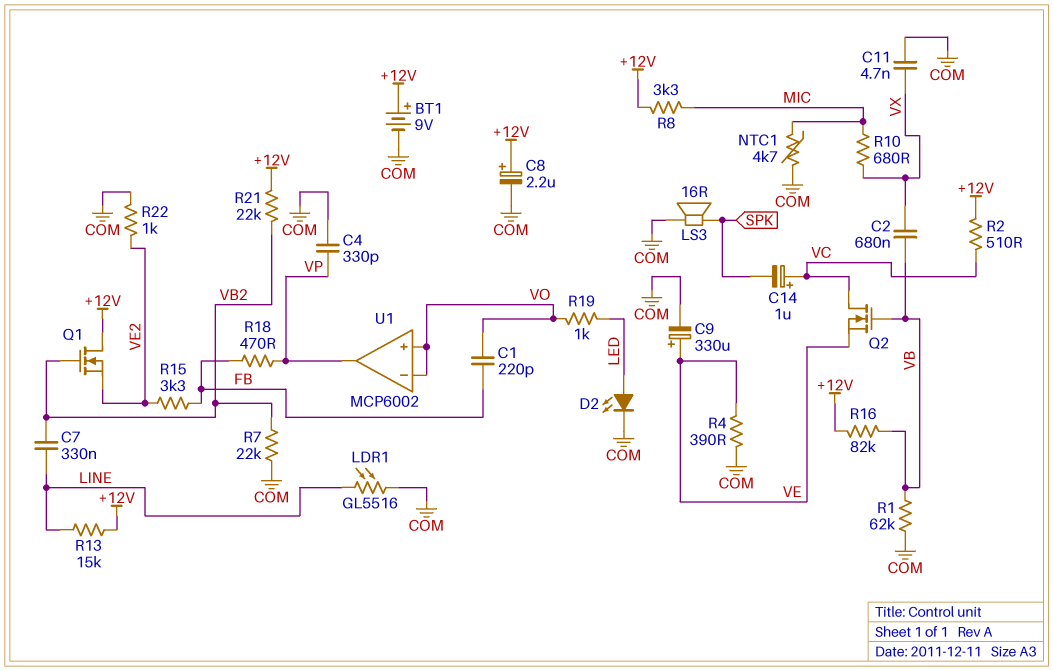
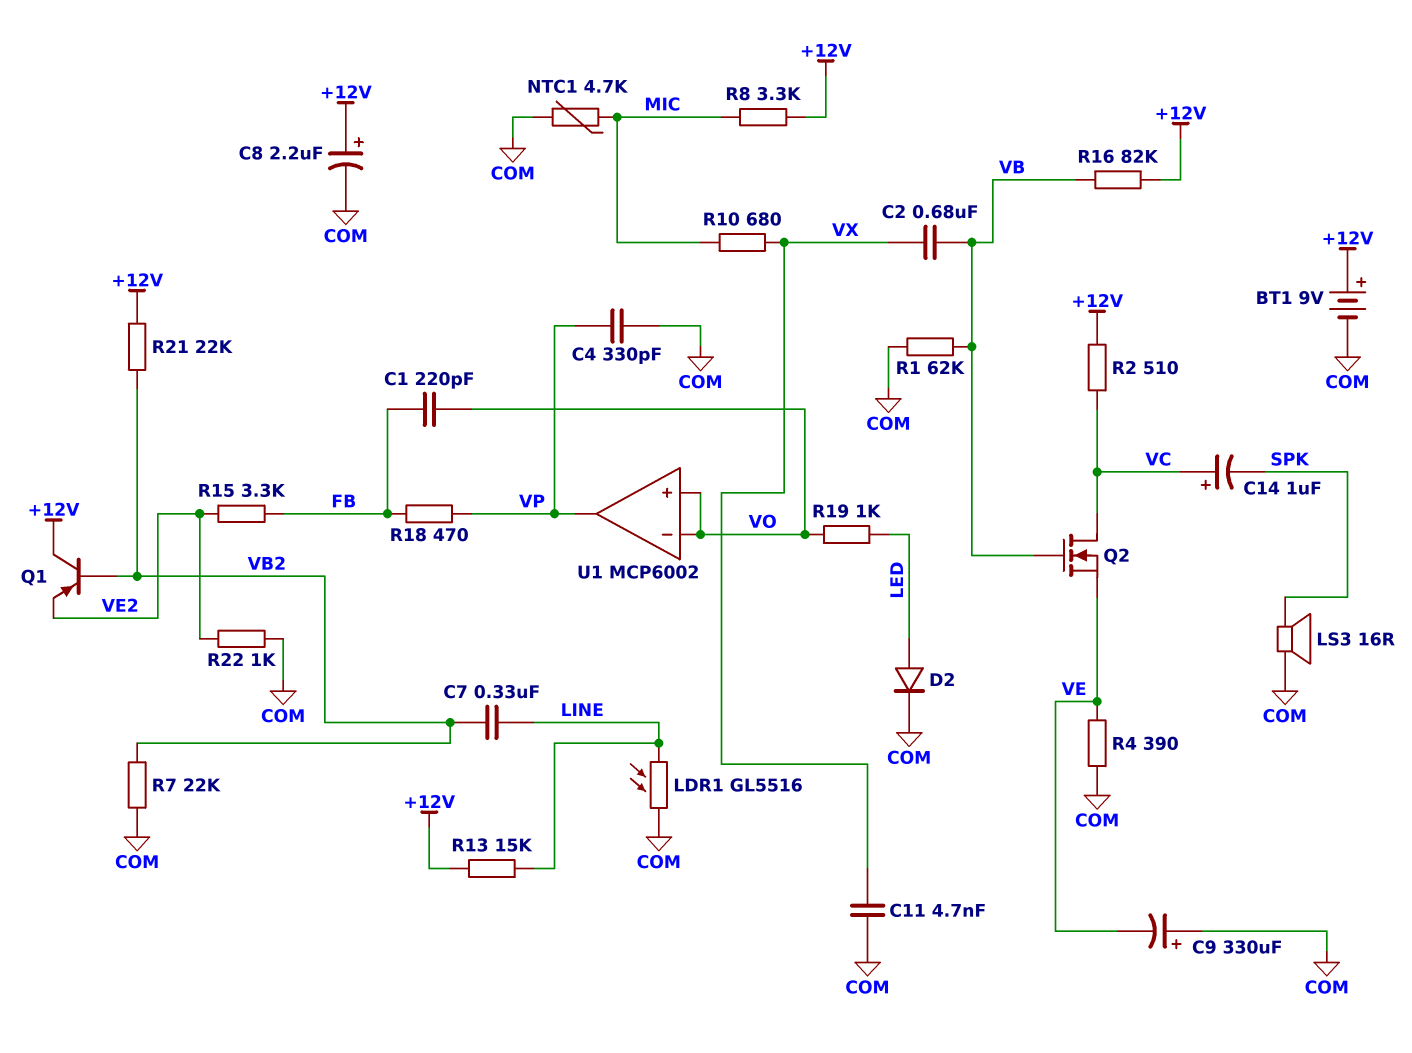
C9: 330uF (plus VE, minus COM) -> 330uF (plus COM, minus VE)
D2: LED (A LED, K COM) -> diode (A LED, K COM)
Q1: NMOS (G VB2, D +12V, S VE2) -> PNP (B VB2, C +12V, E VE2)

